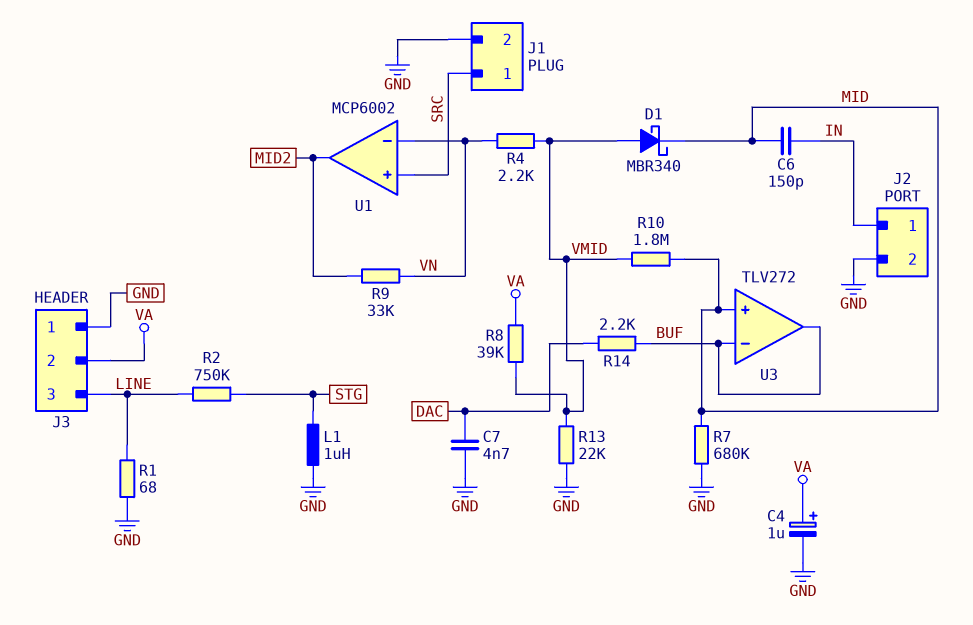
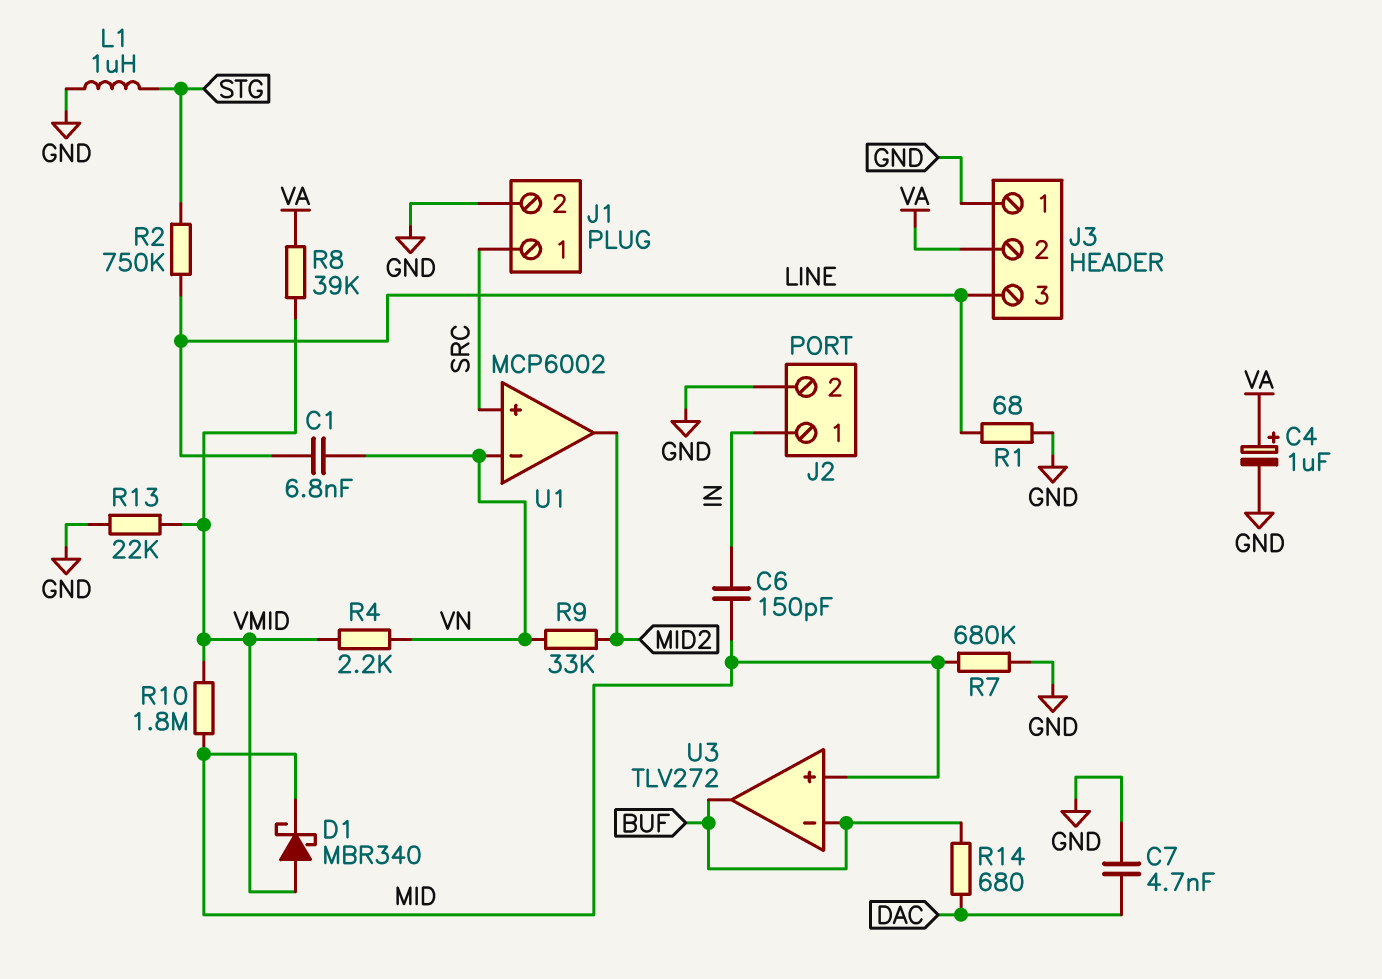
C1: none -> 6.8nF (LINE, VN)
R14: 2.2k (BUF, DAC) -> 680 (BUF, DAC)

